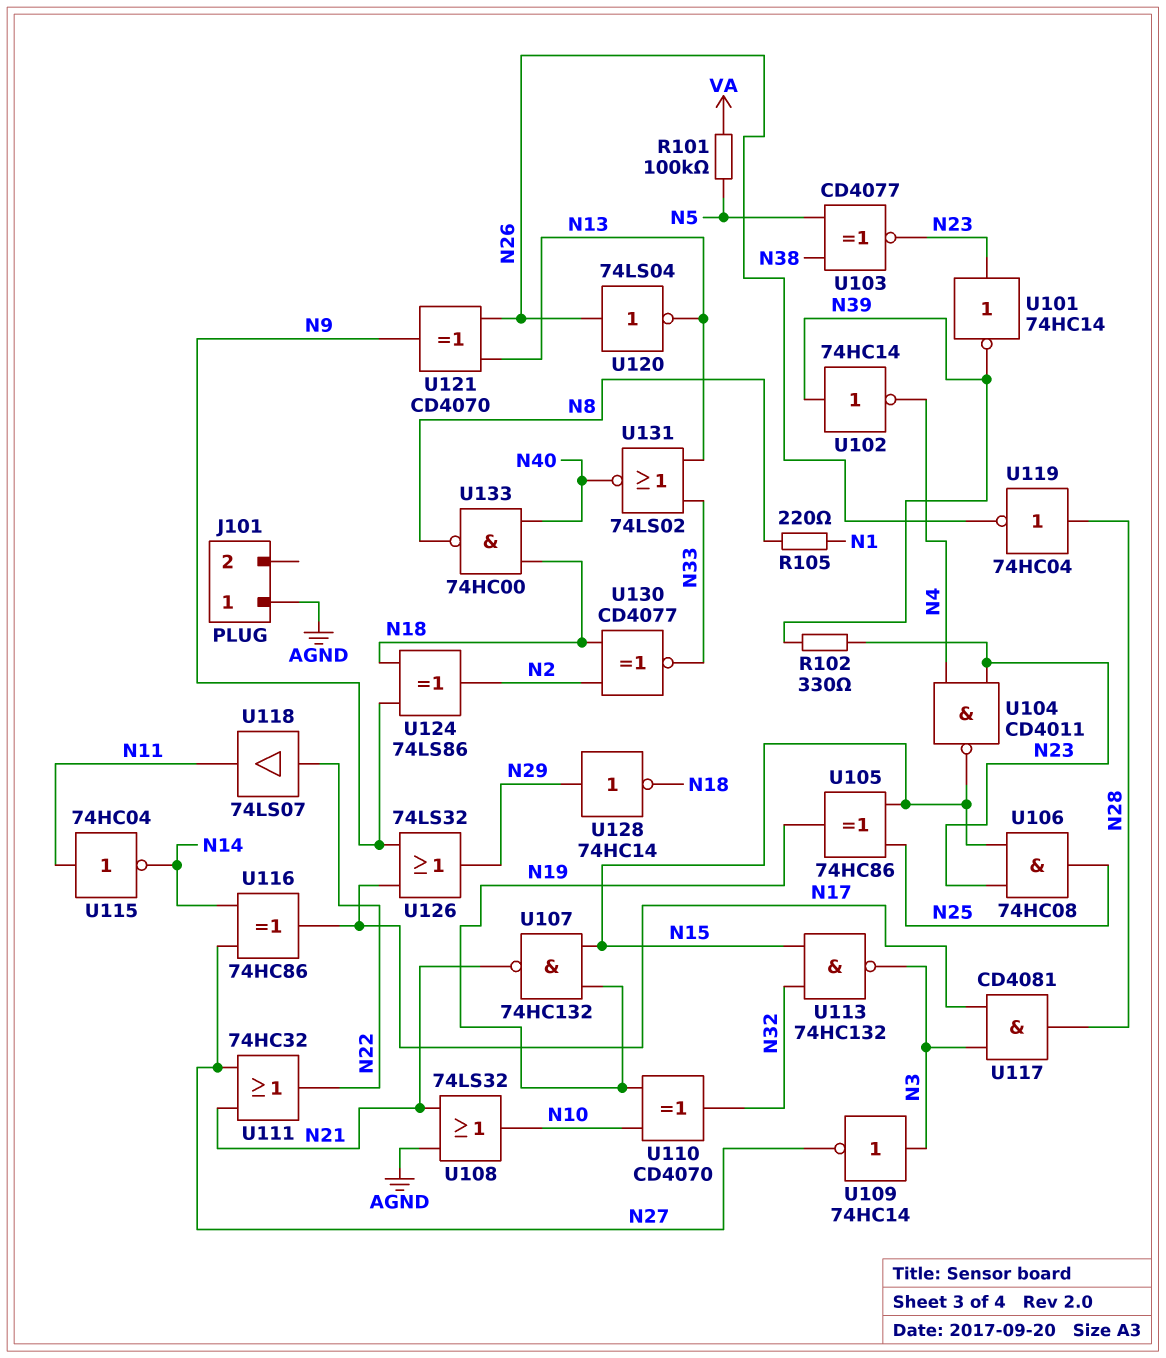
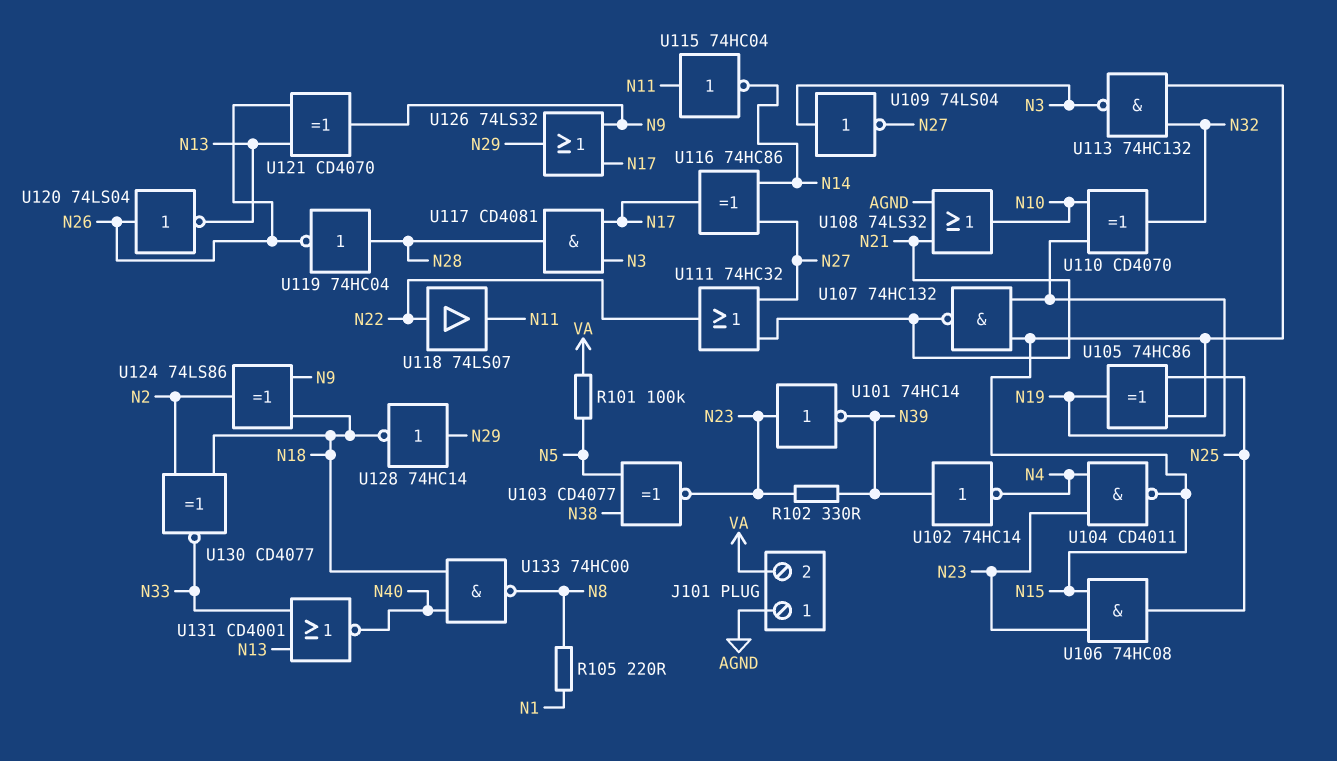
J101 pin 2: none -> VA
U109: NOT 74HC14 (in N3, out N27) -> NOT 74LS04 (in N3, out N27)
U131: NOR 74LS02 (in N13, in N33, out N40) -> NOR CD4001 (in N13, in N33, out N40)

